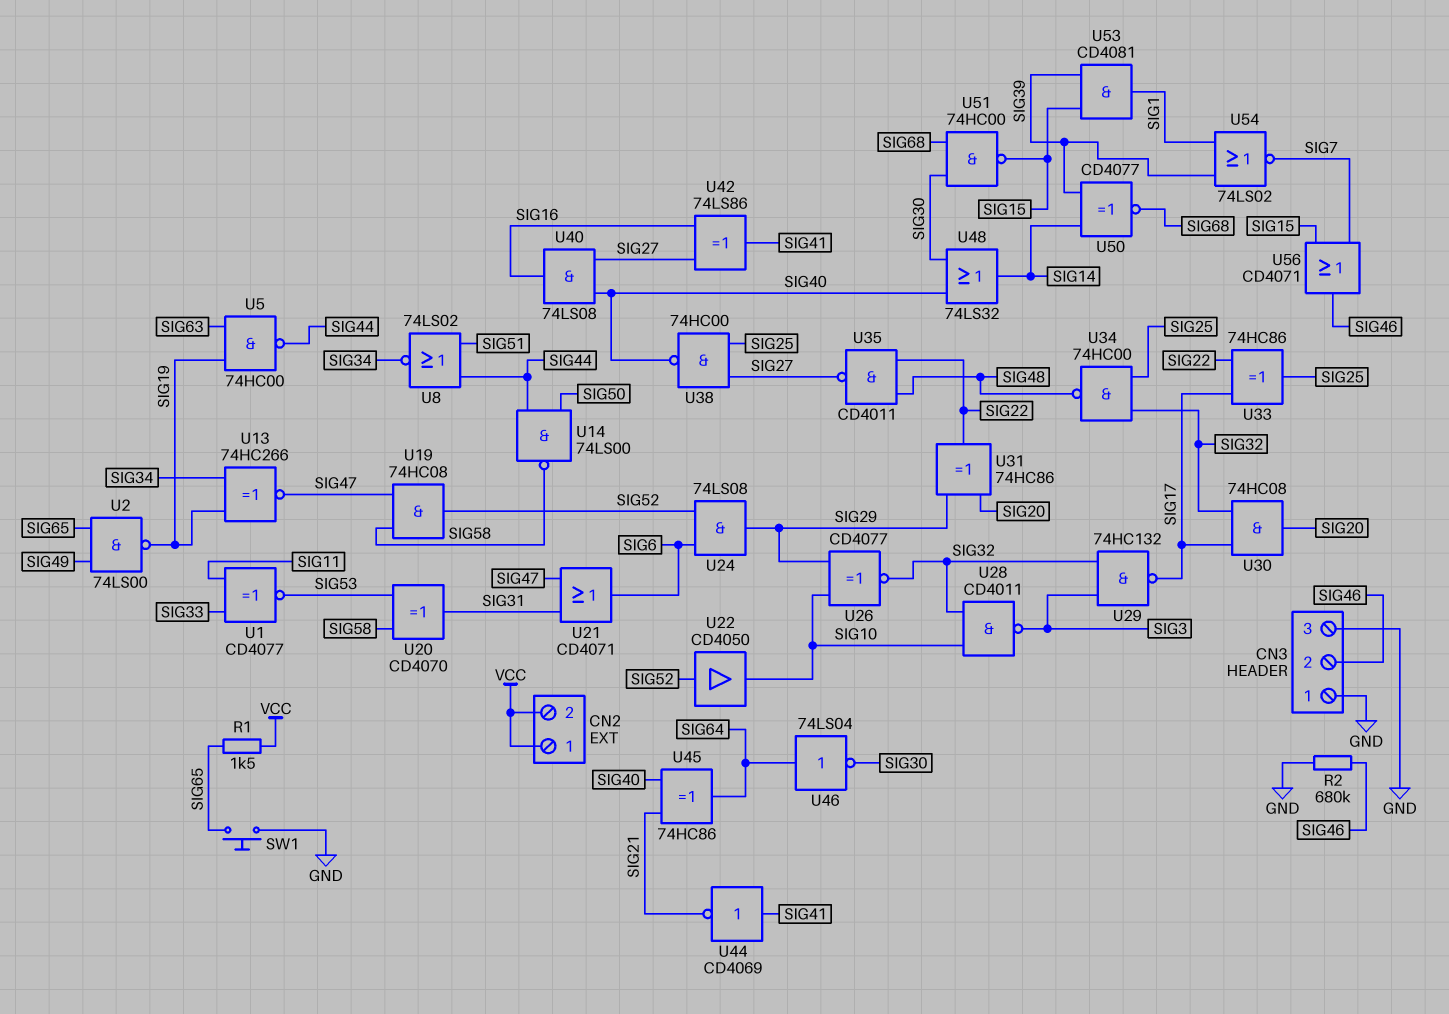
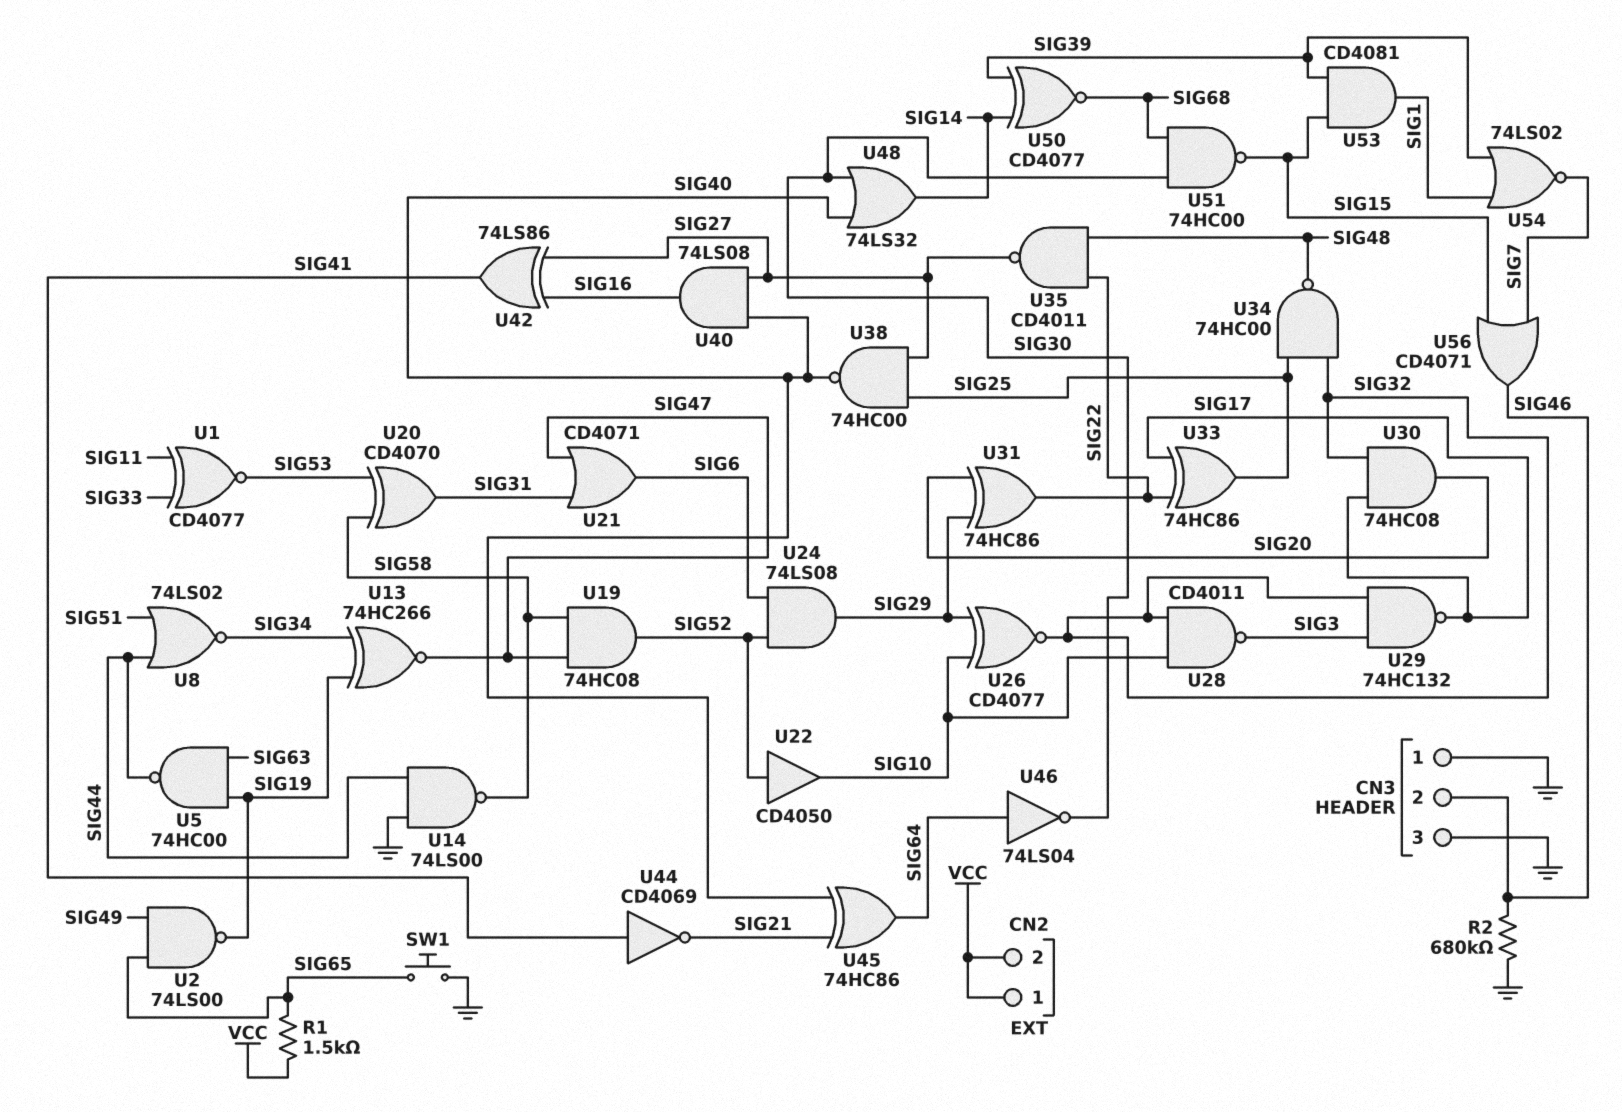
U14: NAND 74LS00 (in SIG44, in SIG50, out SIG58) -> NAND 74LS00 (in GND, in SIG44, out SIG58)

